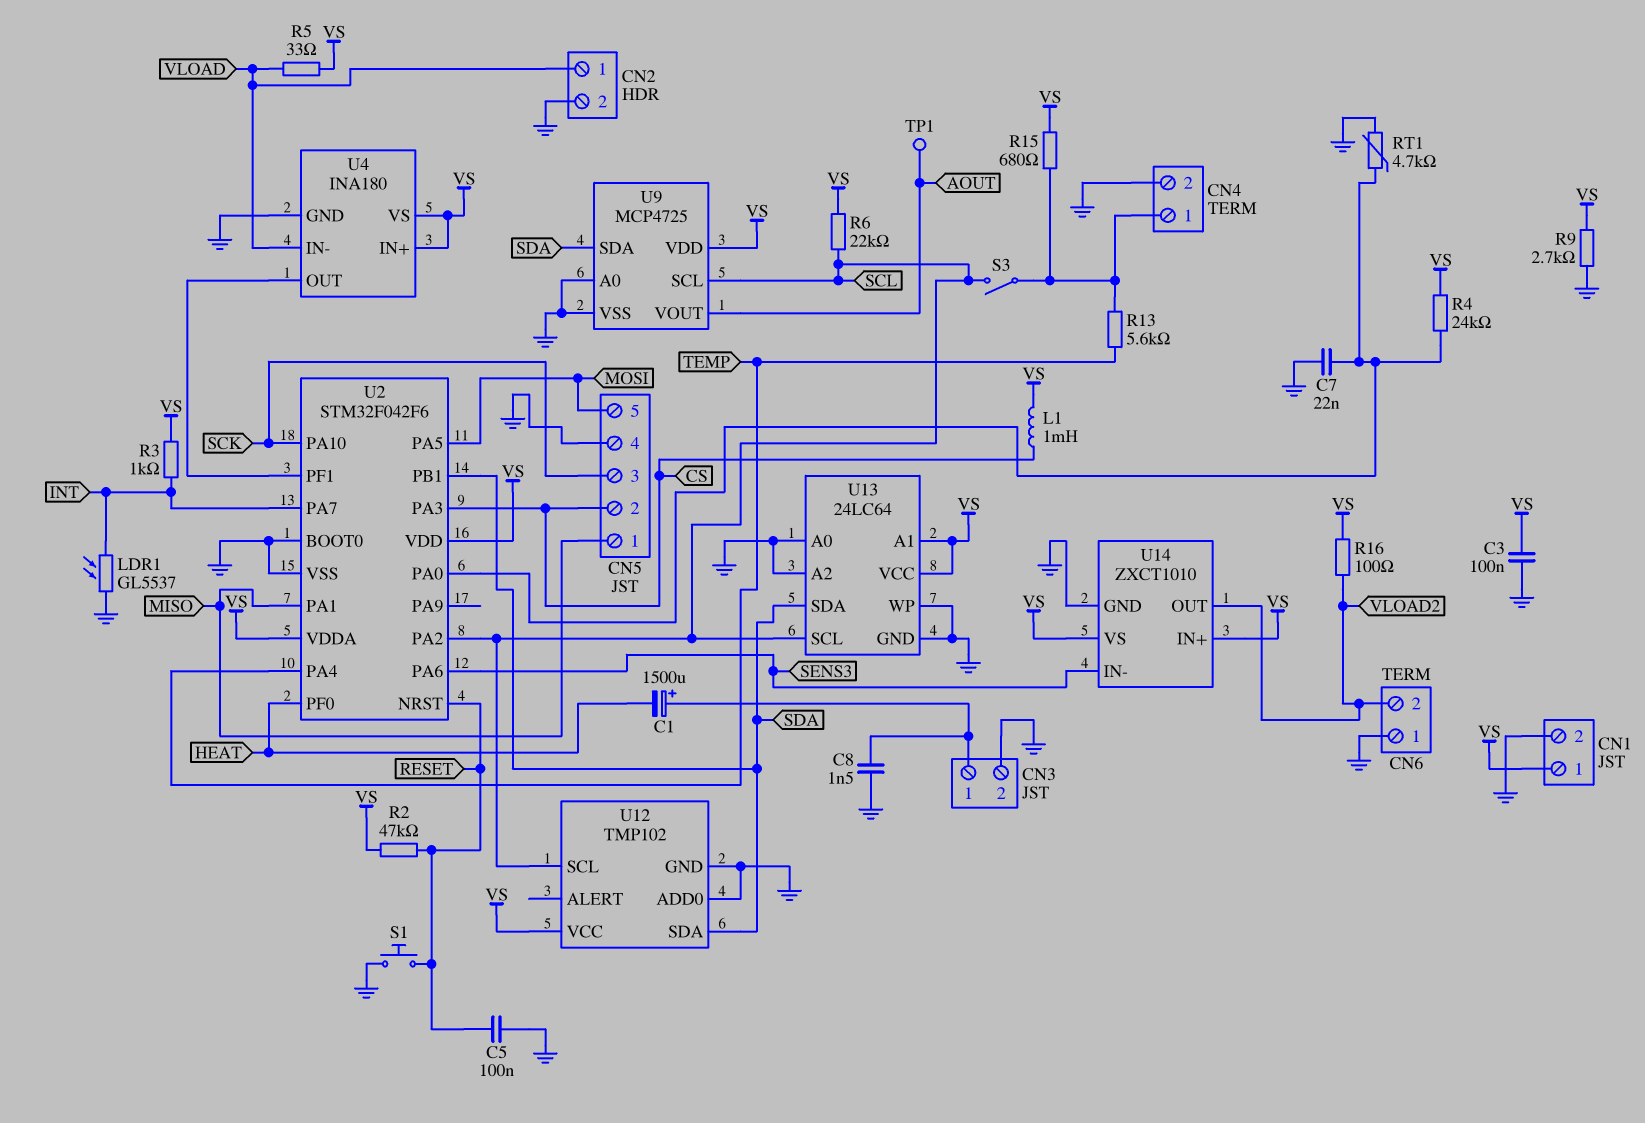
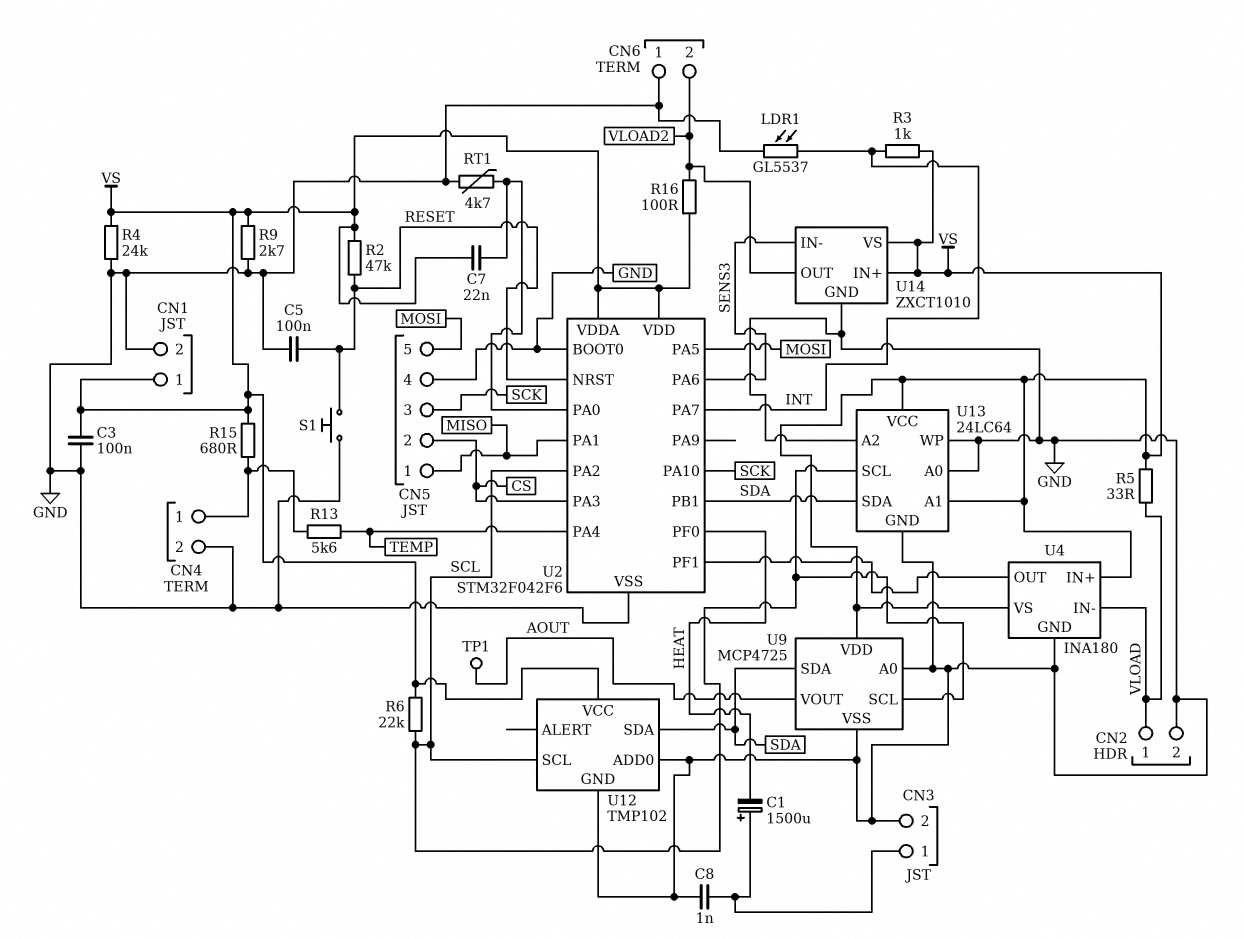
C7: 22nF (GND, U2/PA0) -> 22nF (U2/PA0, VS)
C8: 1.5nF (CN3/1, GND) -> 1nF (CN3/1, GND)
L1: 1mH (CS, VS) -> none
R4: 24k (U2/PA0, VS) -> 24k (GND, VS)
S3: switch (CN4/1, SCL) -> none

